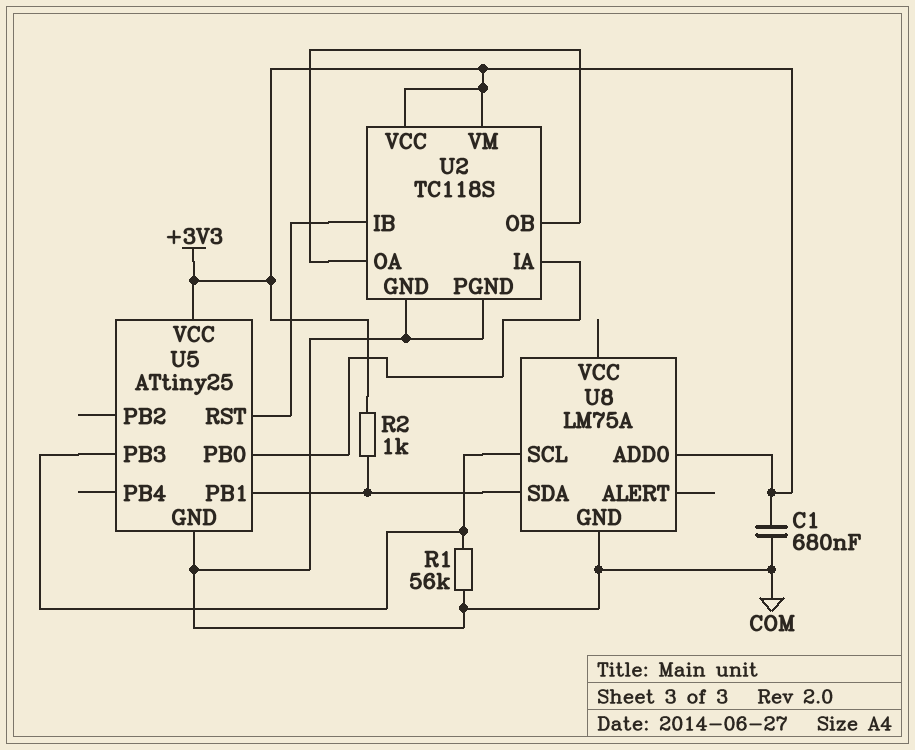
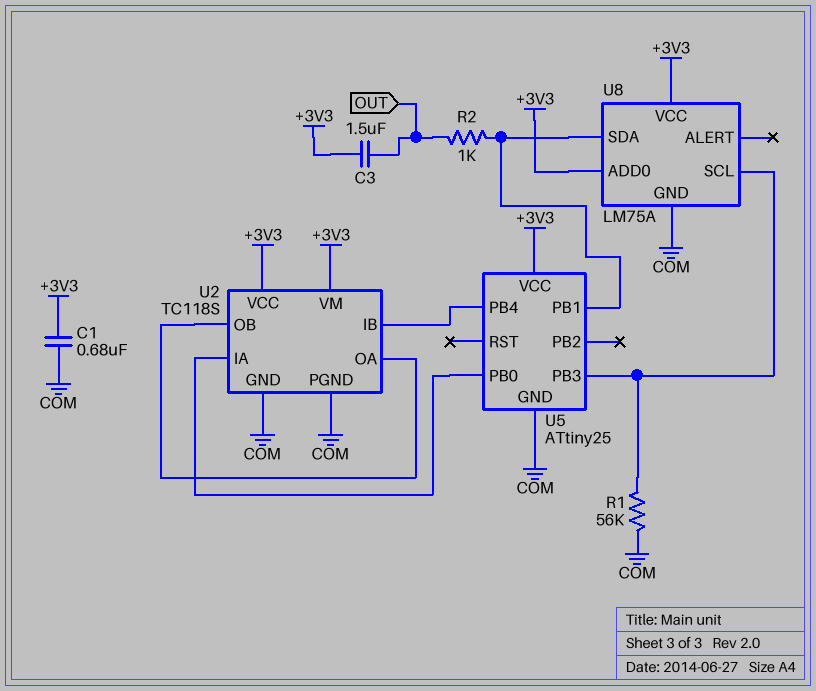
C3: none -> 1.5uF (+3V3, OUT)
R2: 1k (+3V3, U5/PB1) -> 1k (OUT, U5/PB1)
U5 pin PB4: none -> U2/IB
U5 pin RST: U2/IB -> none
U8 pin VCC: none -> +3V3

